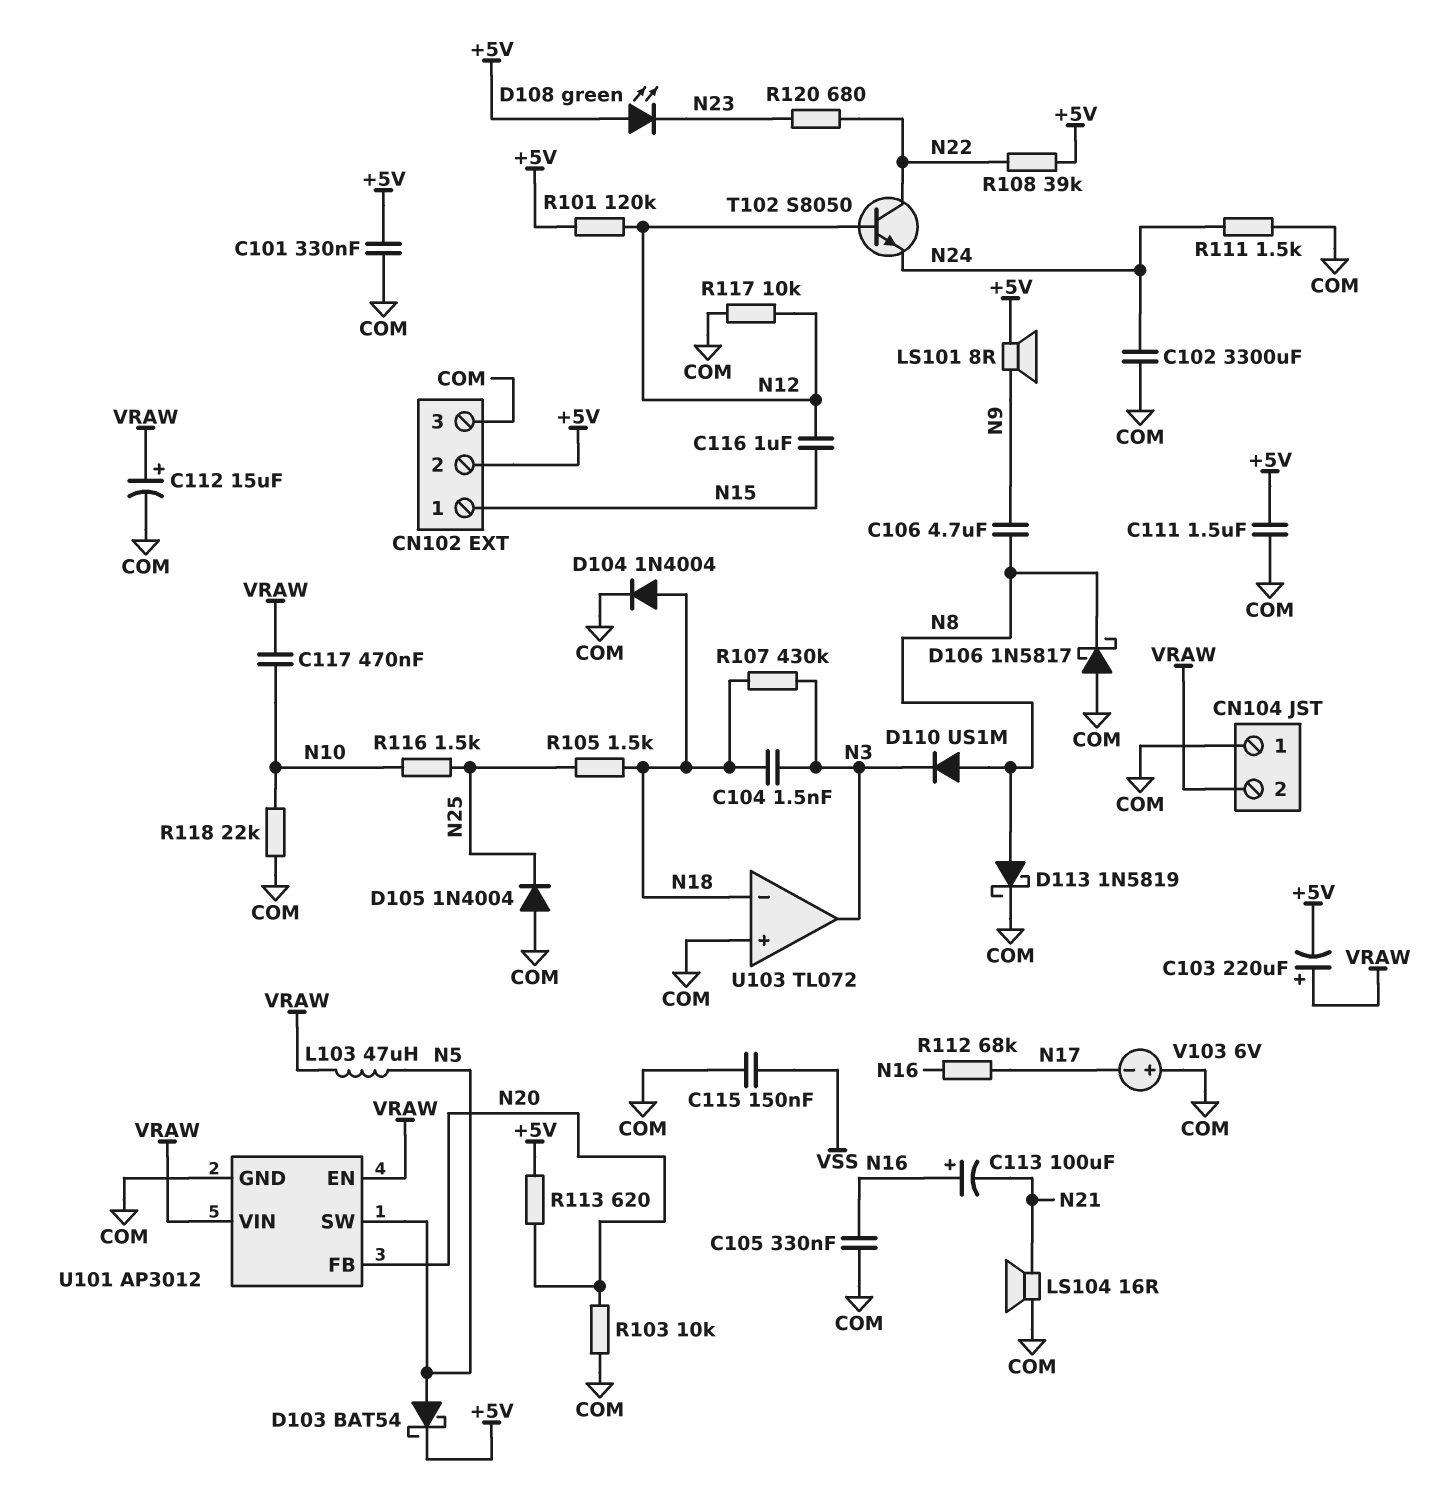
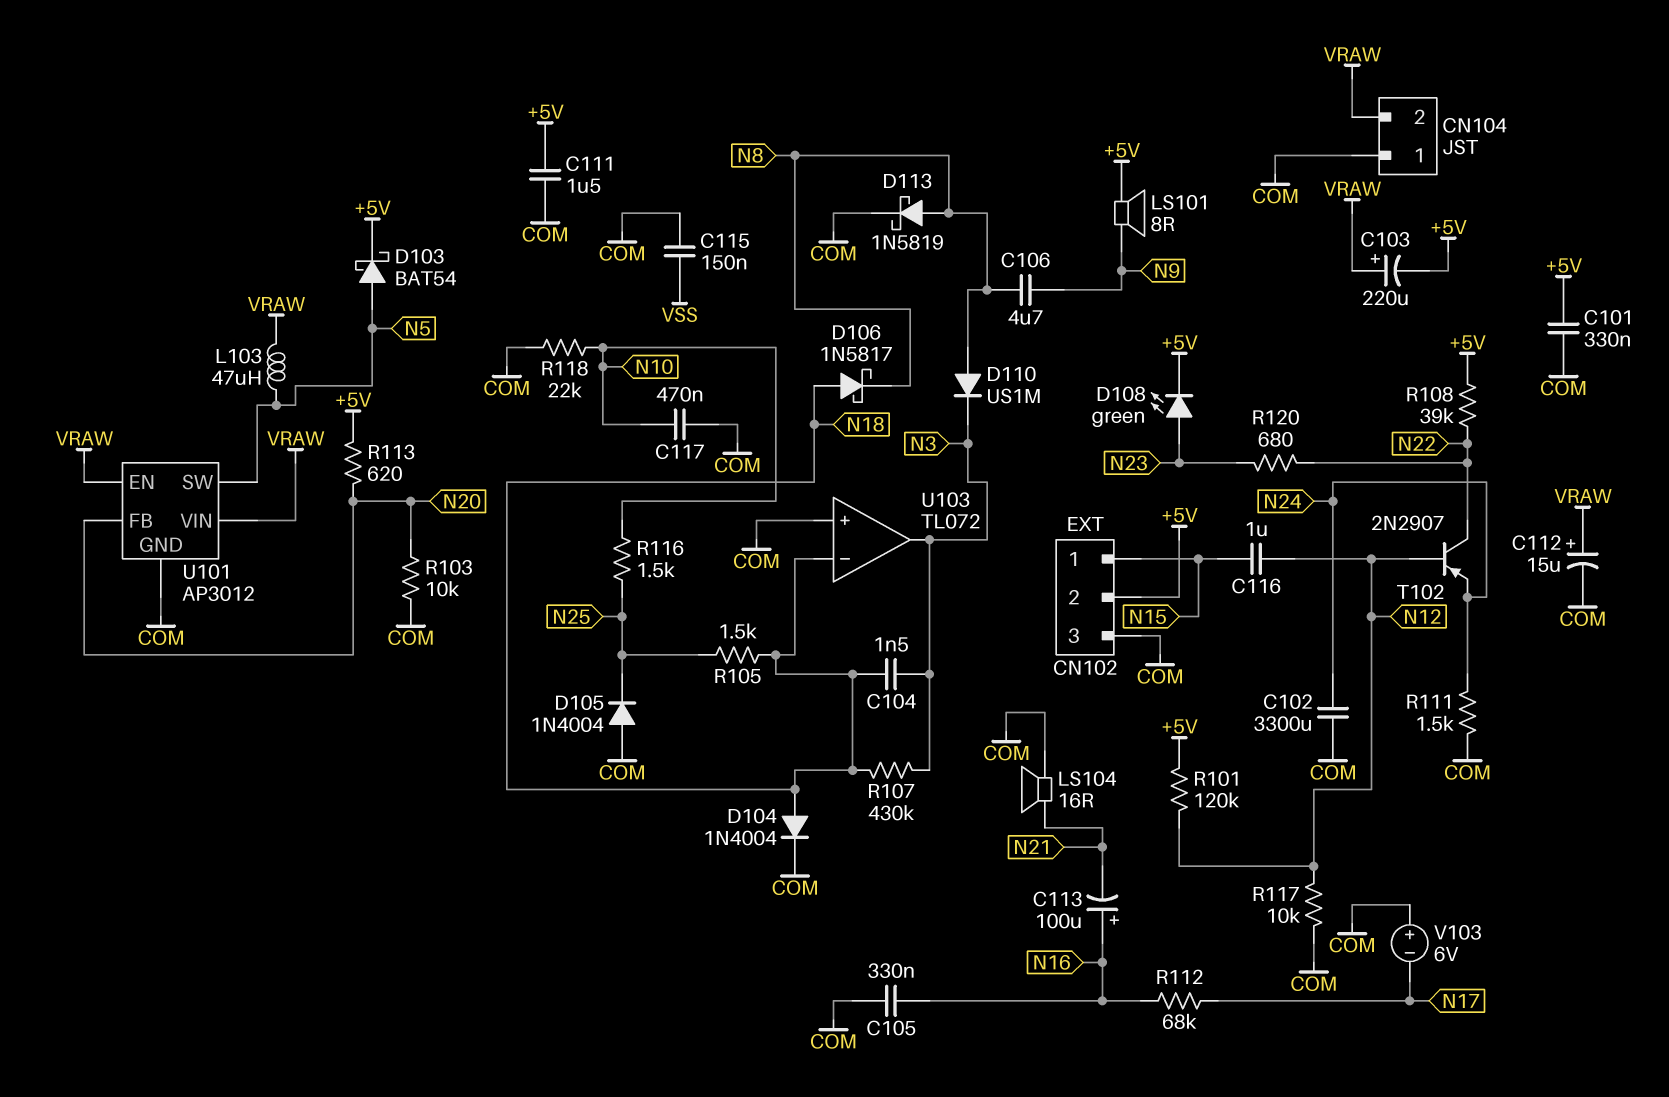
C117: 470nF (N10, VRAW) -> 470nF (COM, N10)
D106: schottky 1N5817 (A COM, K N8) -> schottky 1N5817 (A N18, K N8)
D108: LED green (A +5V, K N23) -> LED green (A N23, K +5V)
T102: NPN S8050 (B N12, C N22, E N24) -> PNP 2N2907 (B N12, C N22, E N24)

